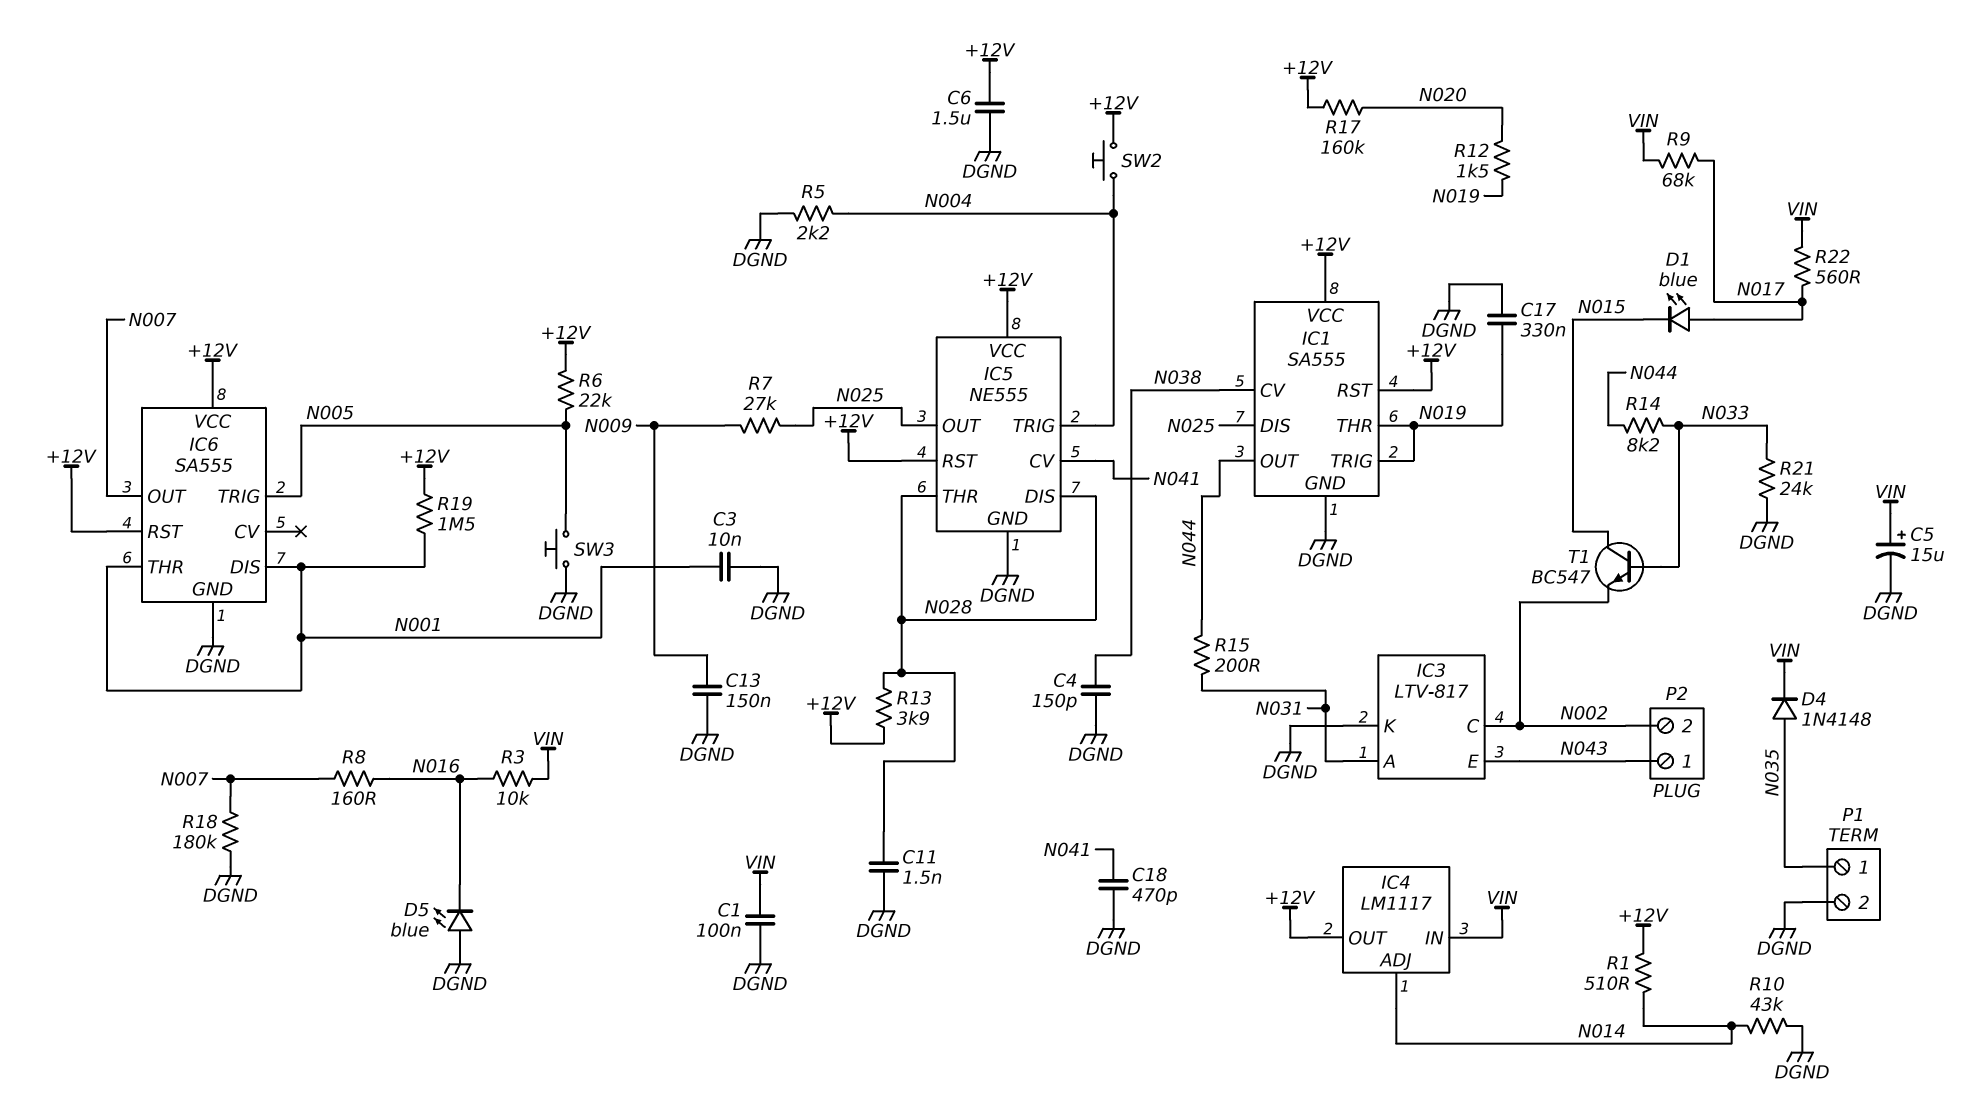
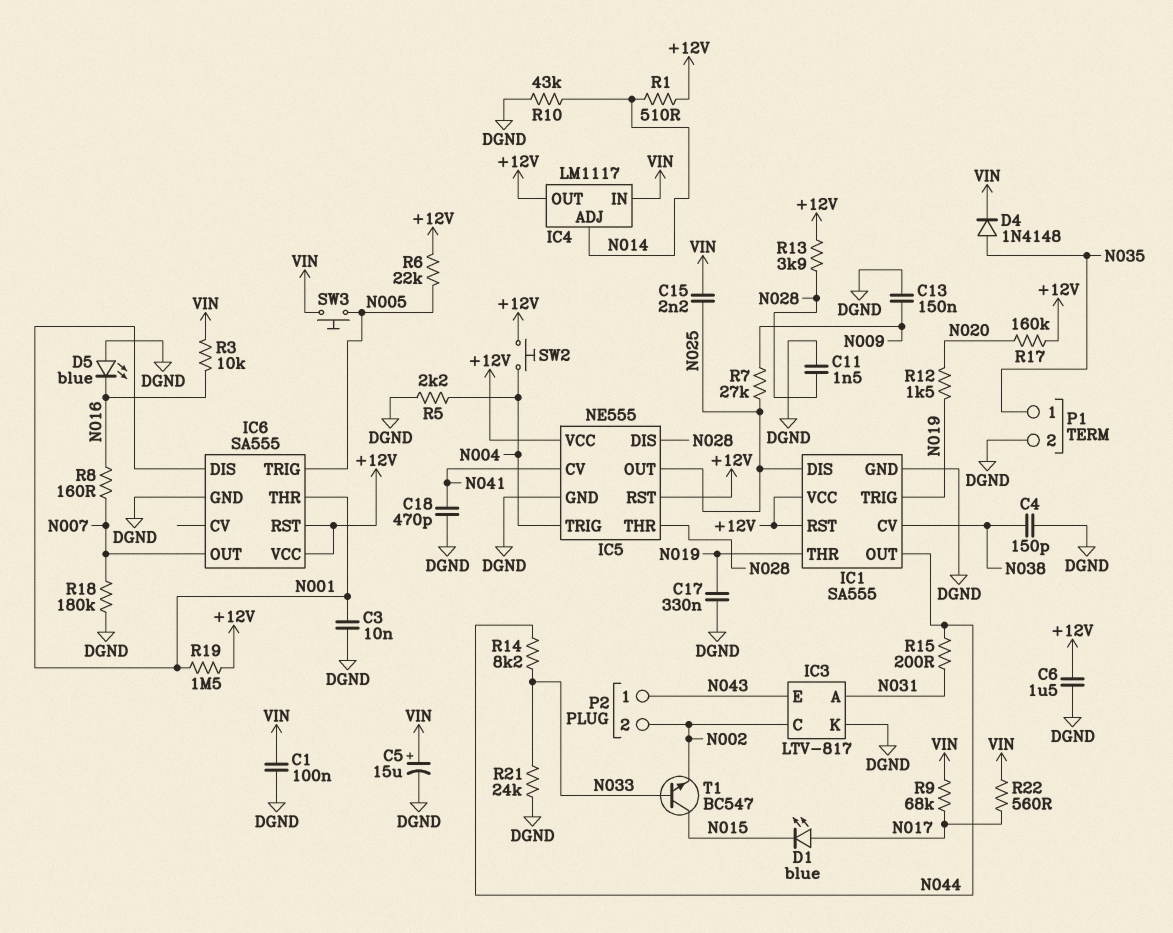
C15: none -> 2.2nF (N025, VIN)
SW3: button (DGND, N005) -> button (N005, VIN)

